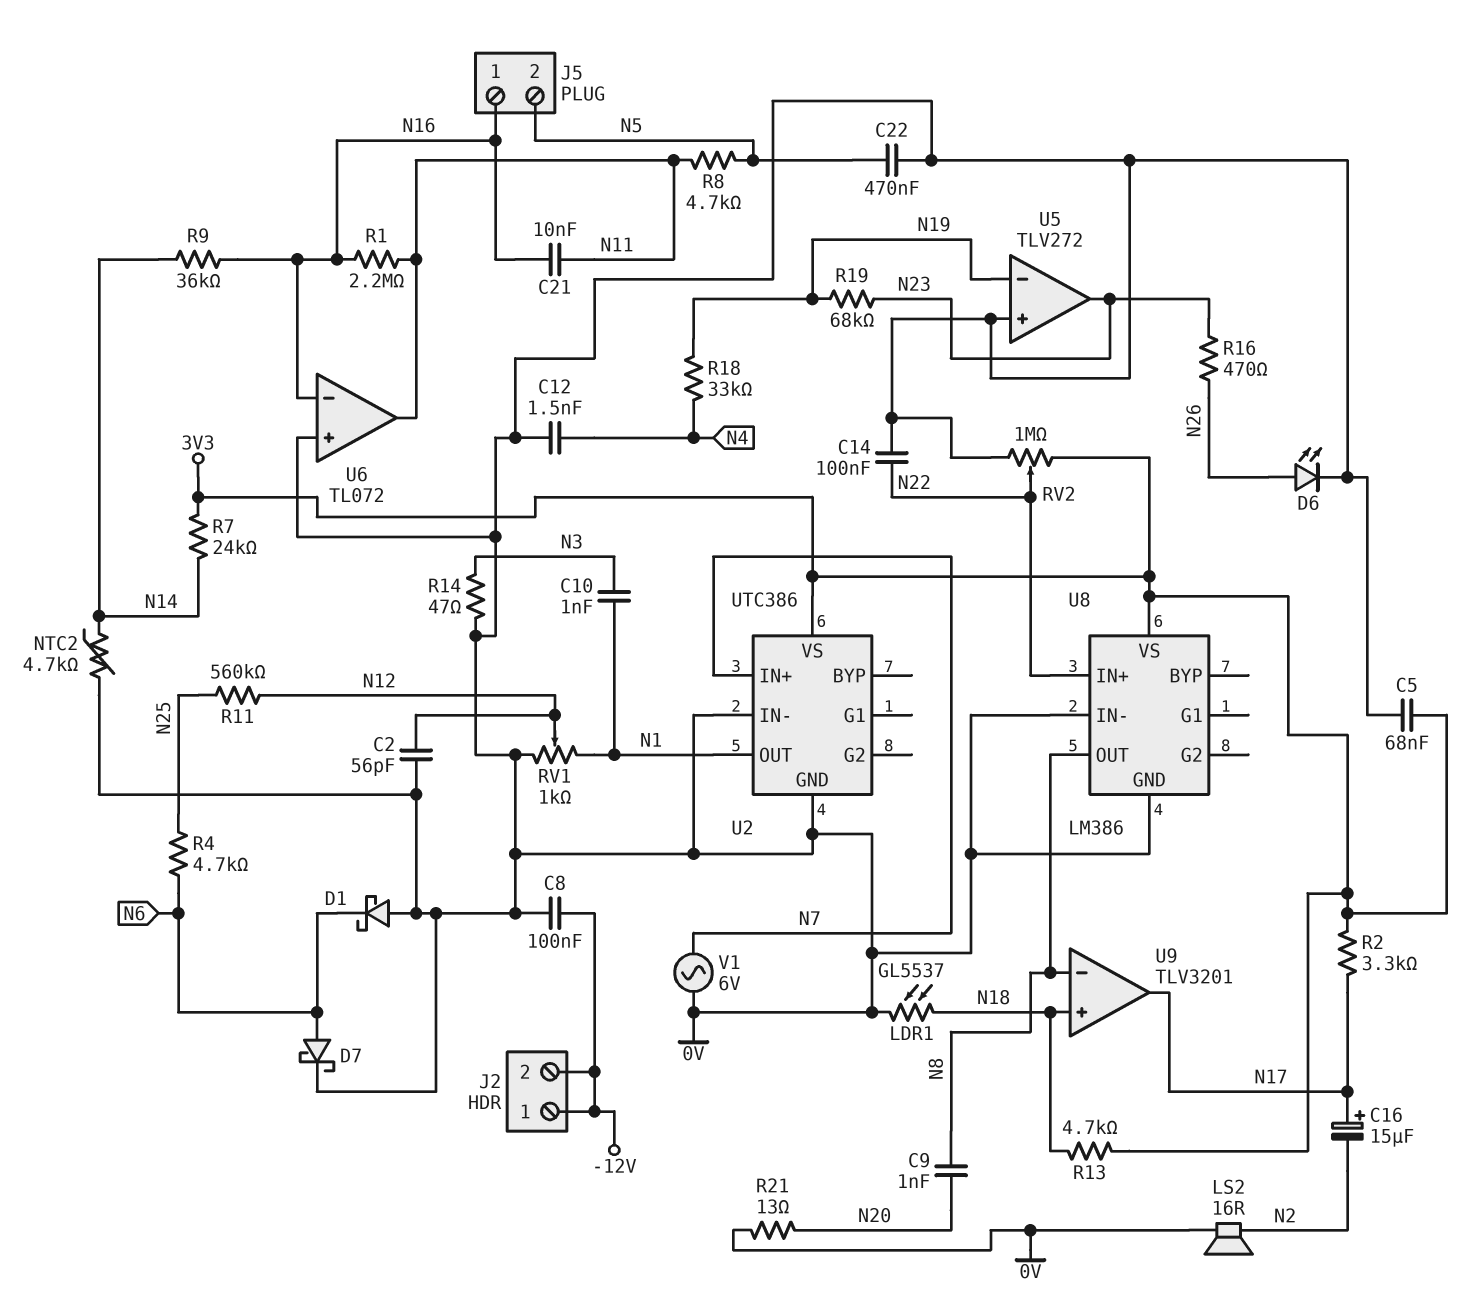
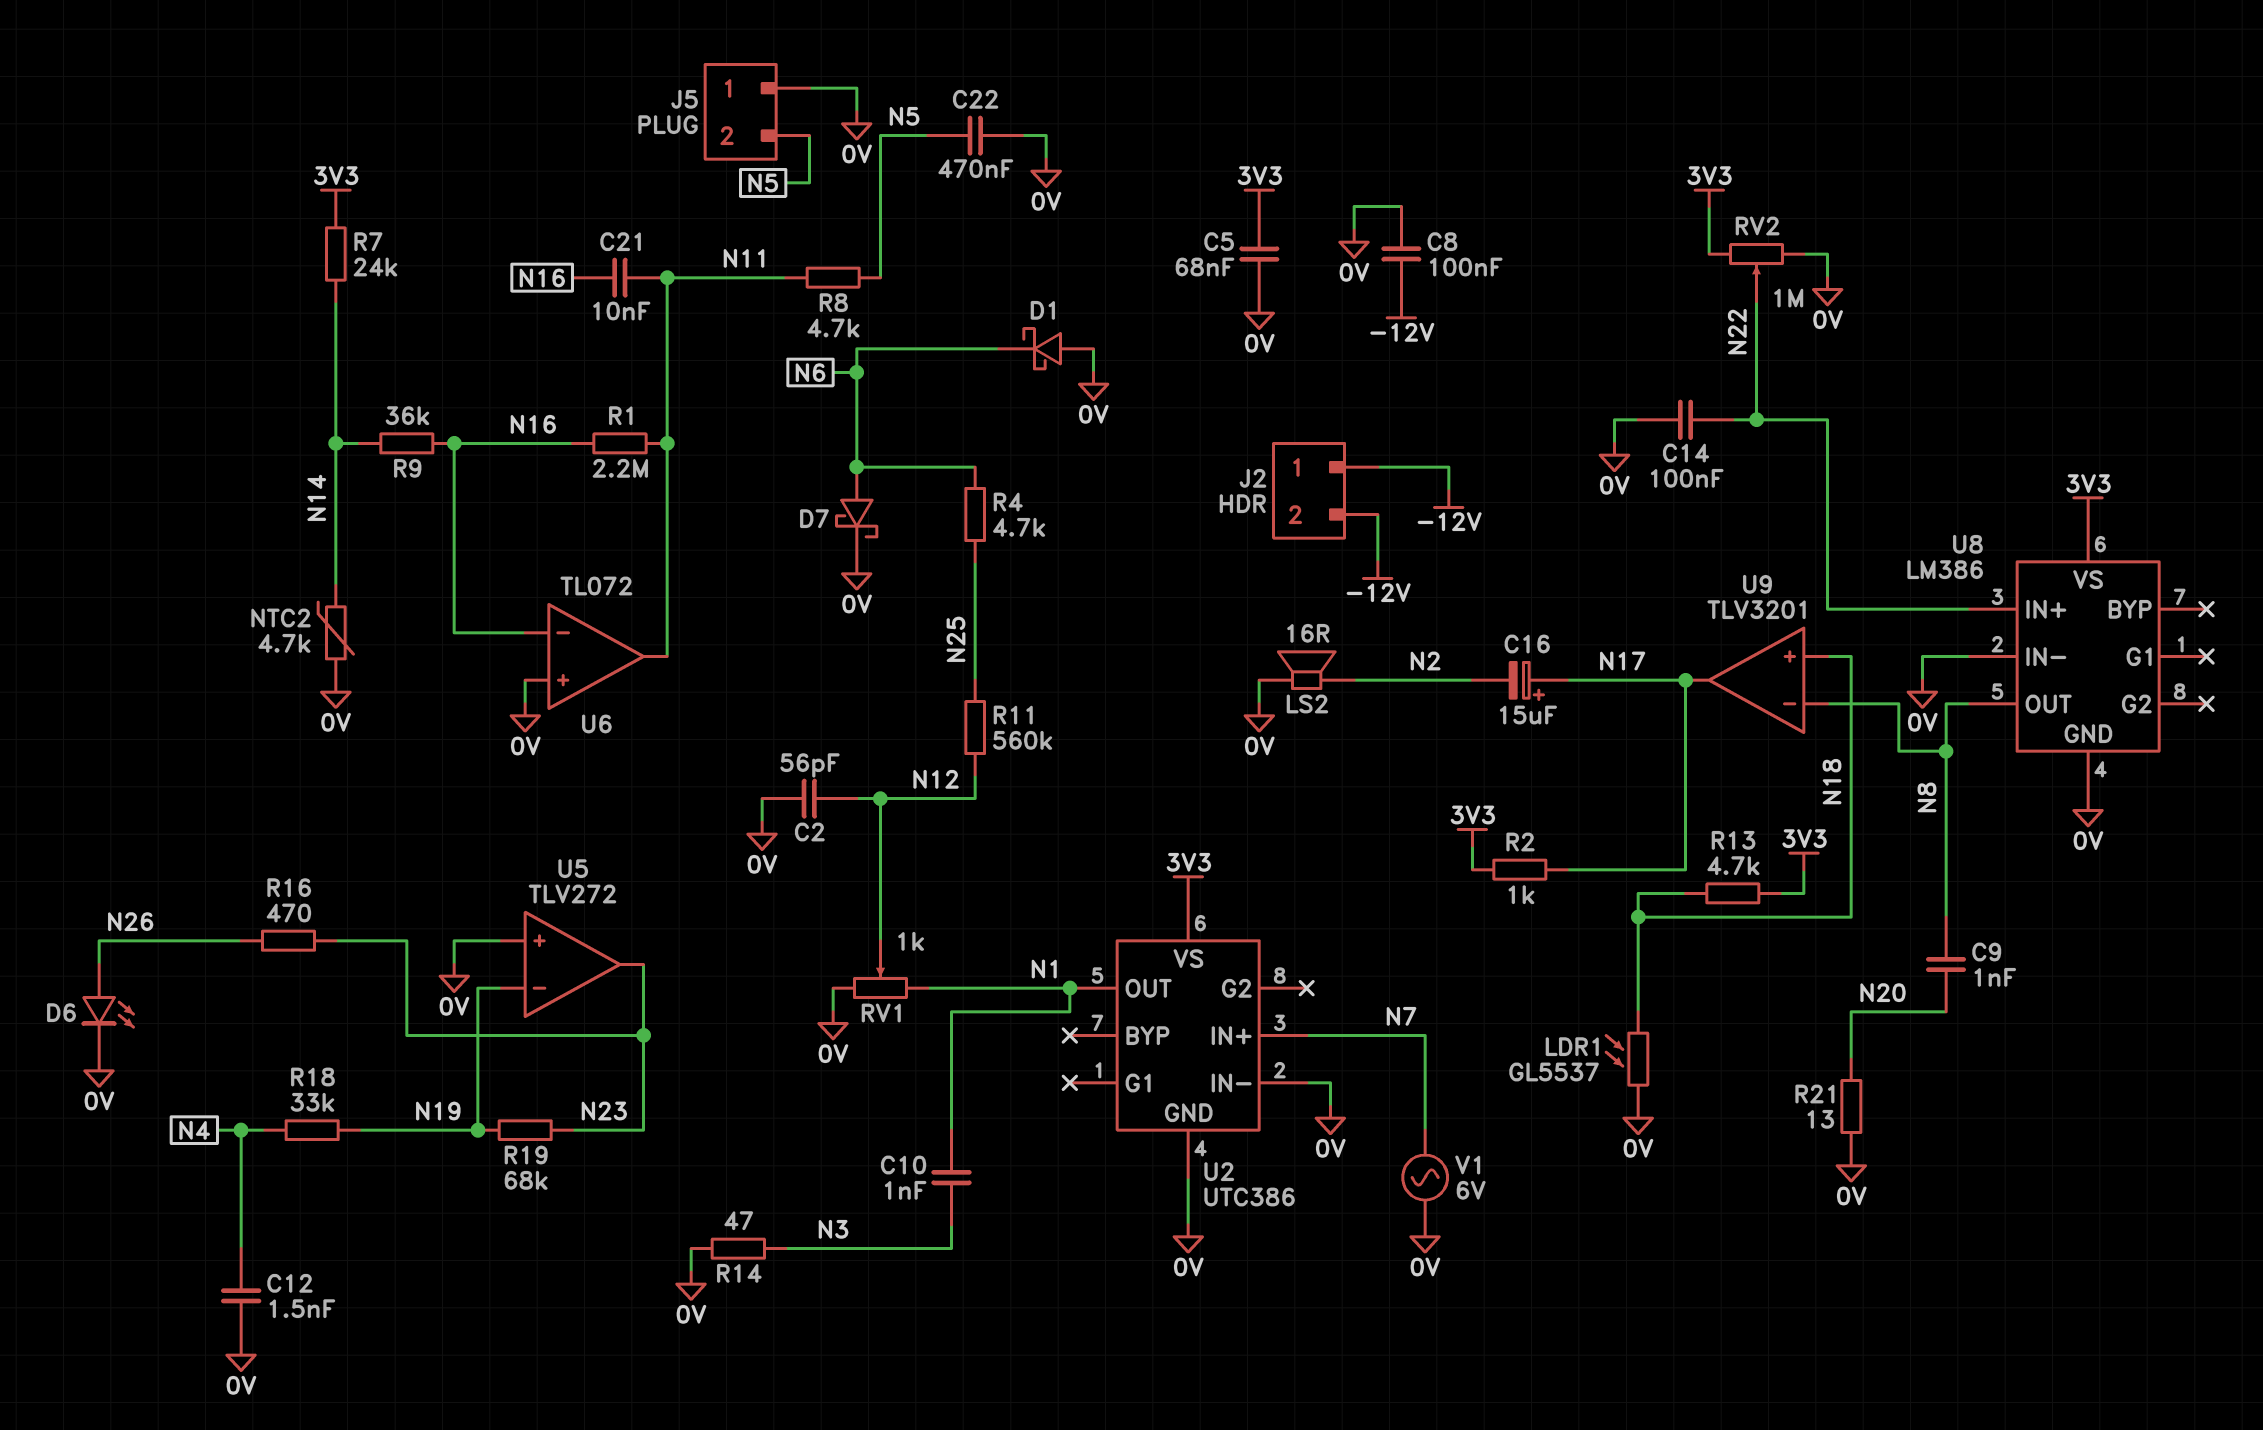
J5 pin 1: N16 -> 0V
R2: 3.3k (3V3, N17) -> 1k (3V3, N17)

